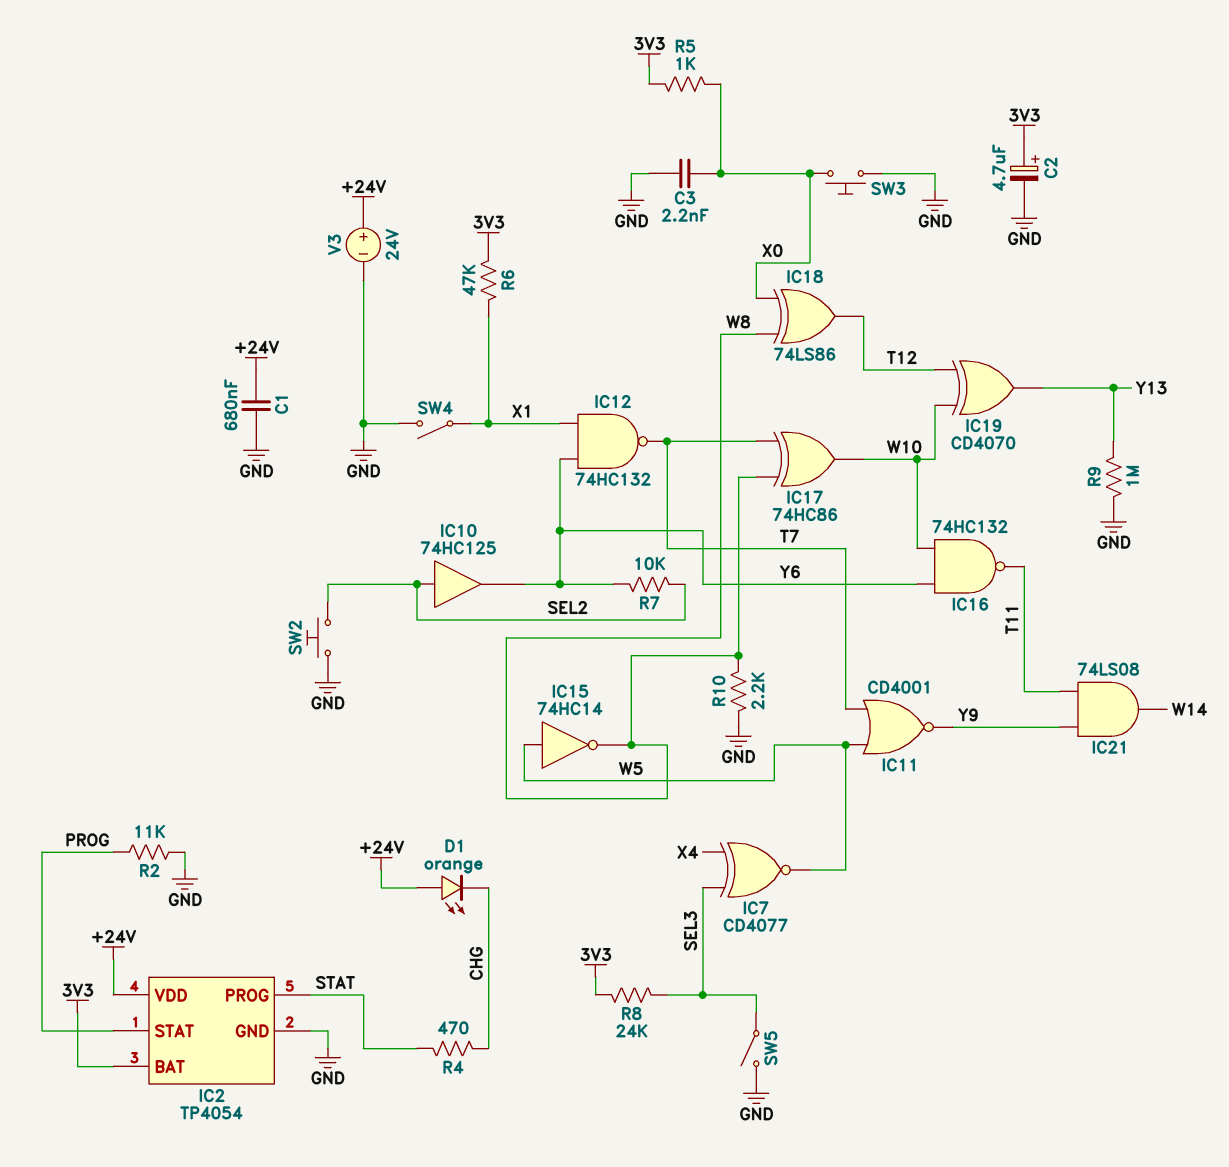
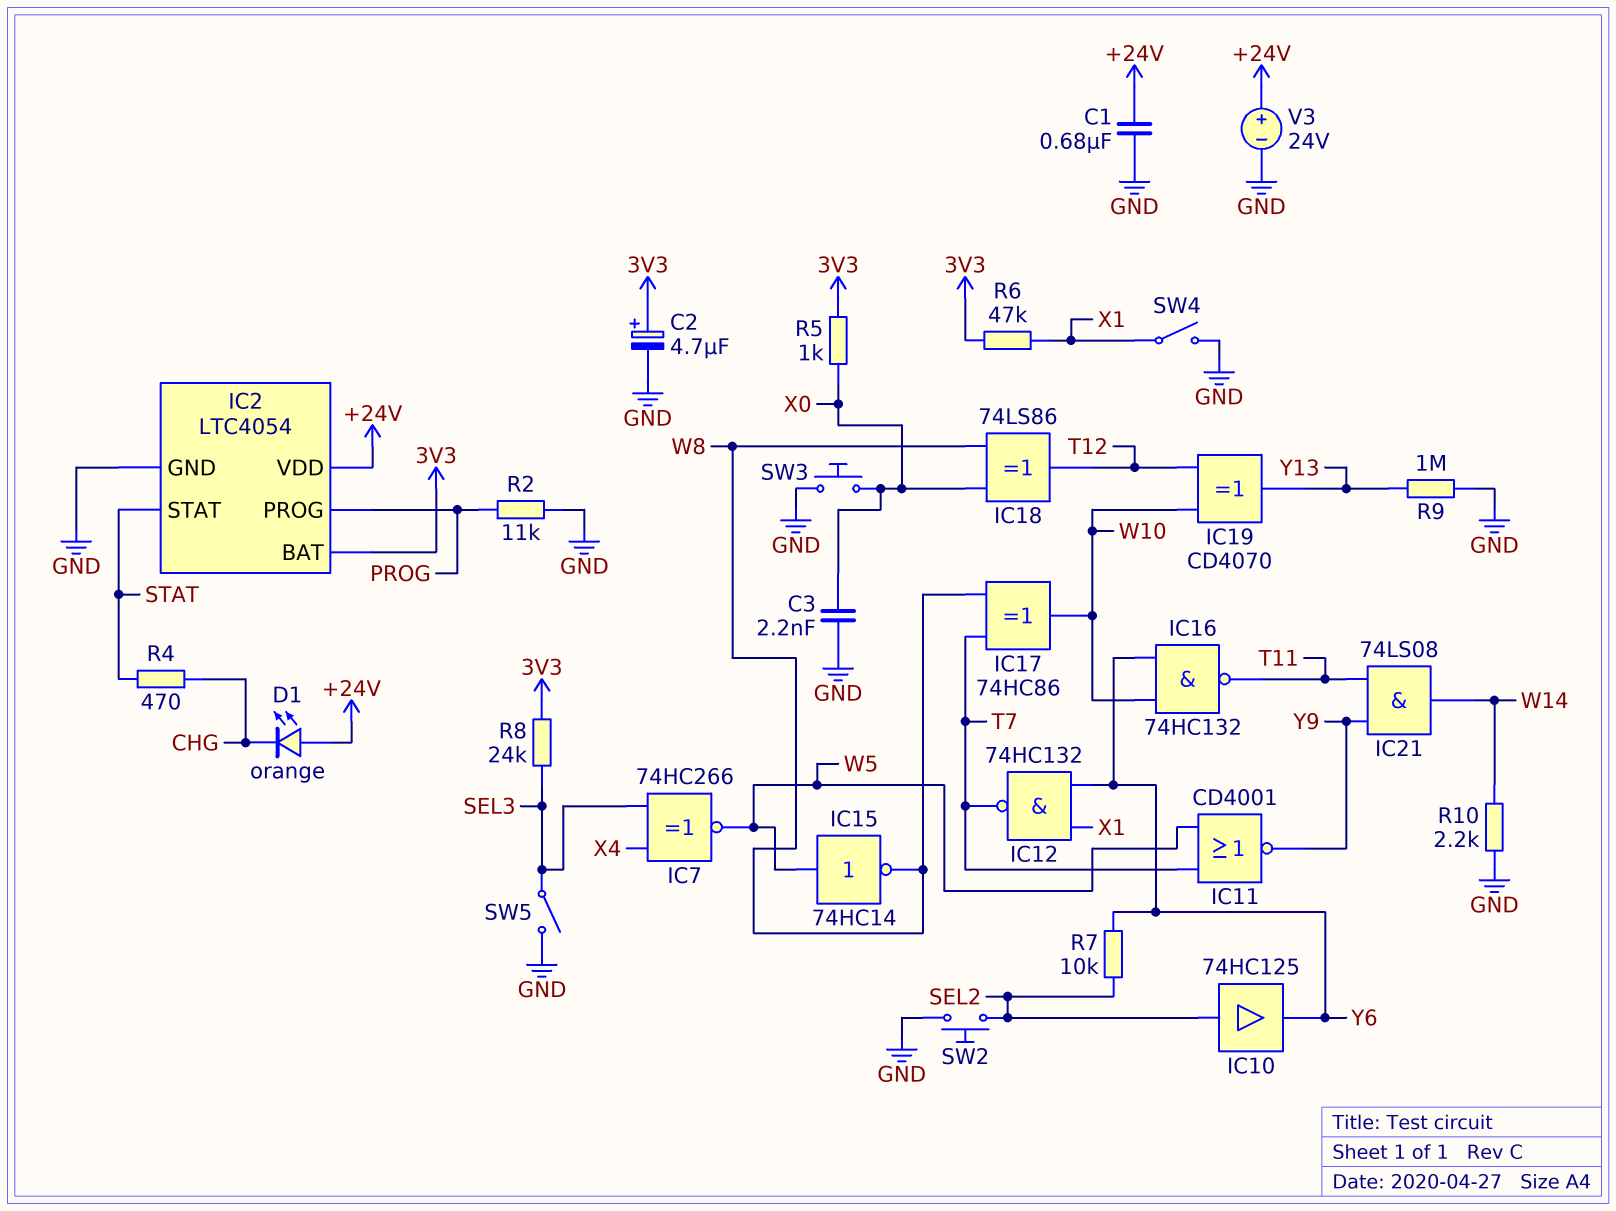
IC2: TP4054 -> LTC4054
IC2 pin PROG: STAT -> PROG
IC2 pin STAT: PROG -> STAT
IC7: XNOR CD4077 (in SEL3, in X4, out W5) -> XNOR 74HC266 (in SEL3, in X4, out W5)
R10: 2.2k (GND, W8) -> 2.2k (GND, W14)

